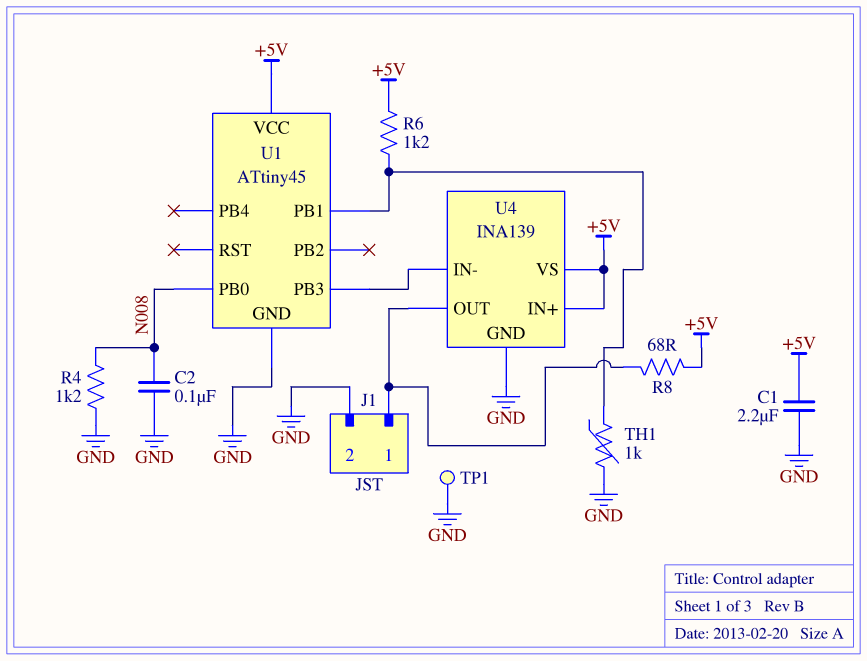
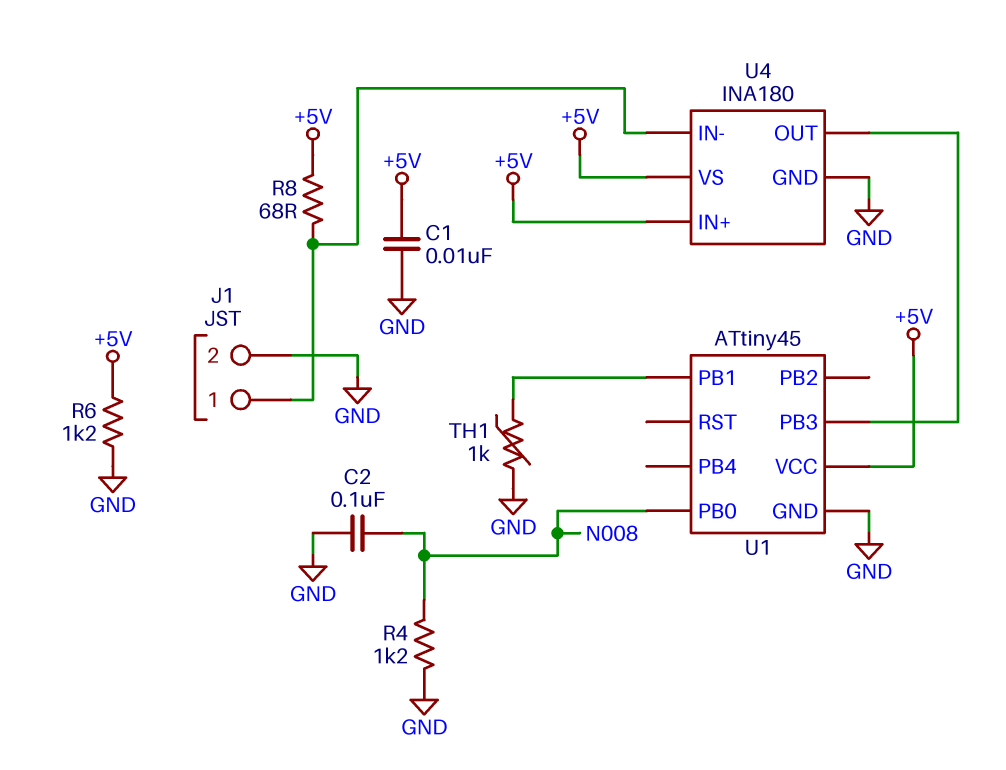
C1: 2.2uF (+5V, GND) -> 10nF (+5V, GND)
R6: 1.2k (+5V, U1/PB1) -> 1.2k (+5V, GND)
TP1: test point (GND) -> none
U4: INA139 -> INA180
U4 pin IN-: U1/PB3 -> J1/1
U4 pin OUT: J1/1 -> U1/PB3

